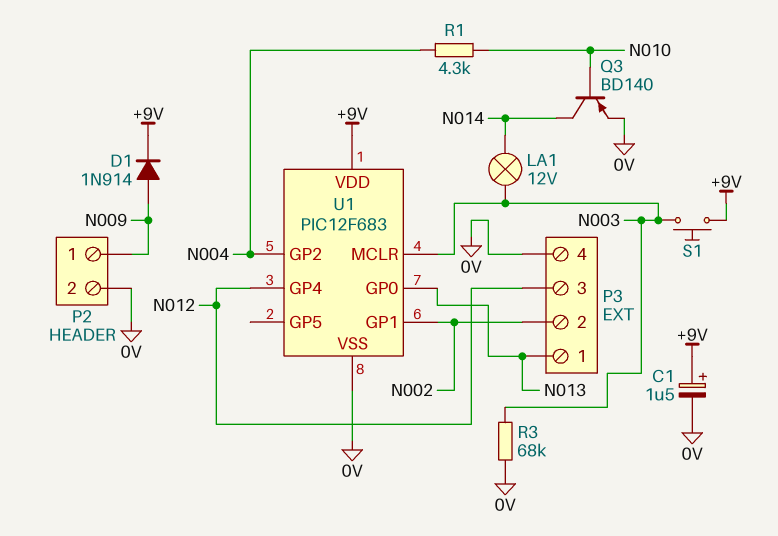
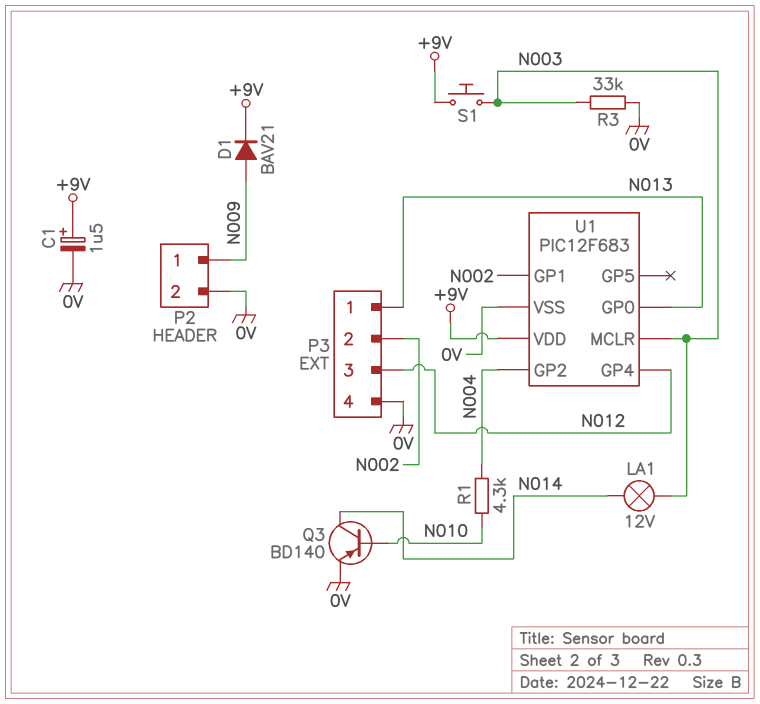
D1: diode 1N914 (A N009, K +9V) -> diode BAV21 (A N009, K +9V)
R3: 68k (0V, N003) -> 33k (0V, N003)

